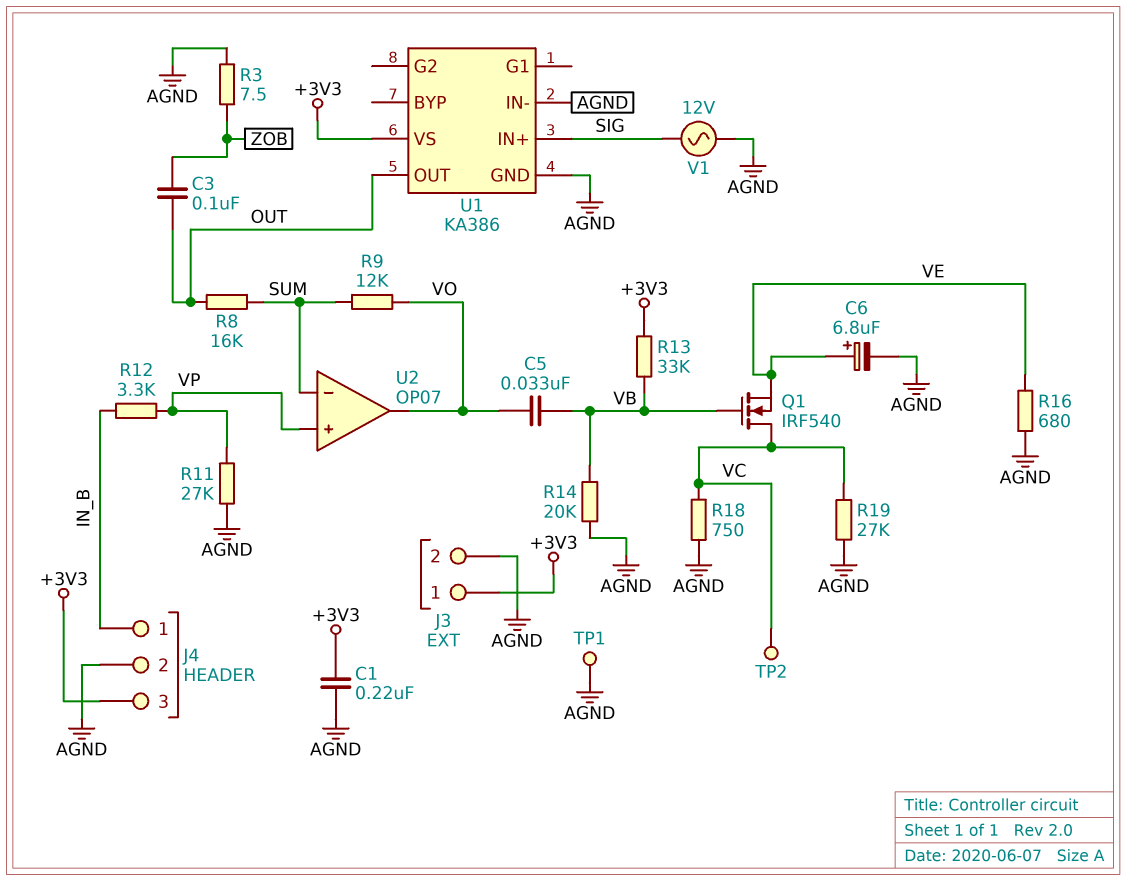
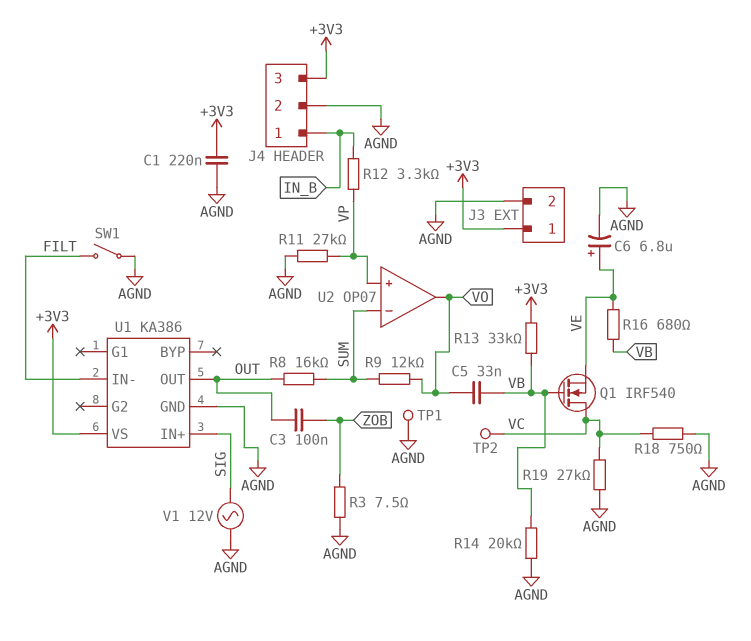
R16: 680 (AGND, VE) -> 680 (VB, VE)
SW1: none -> switch (AGND, FILT)
U1 pin IN-: AGND -> FILT

